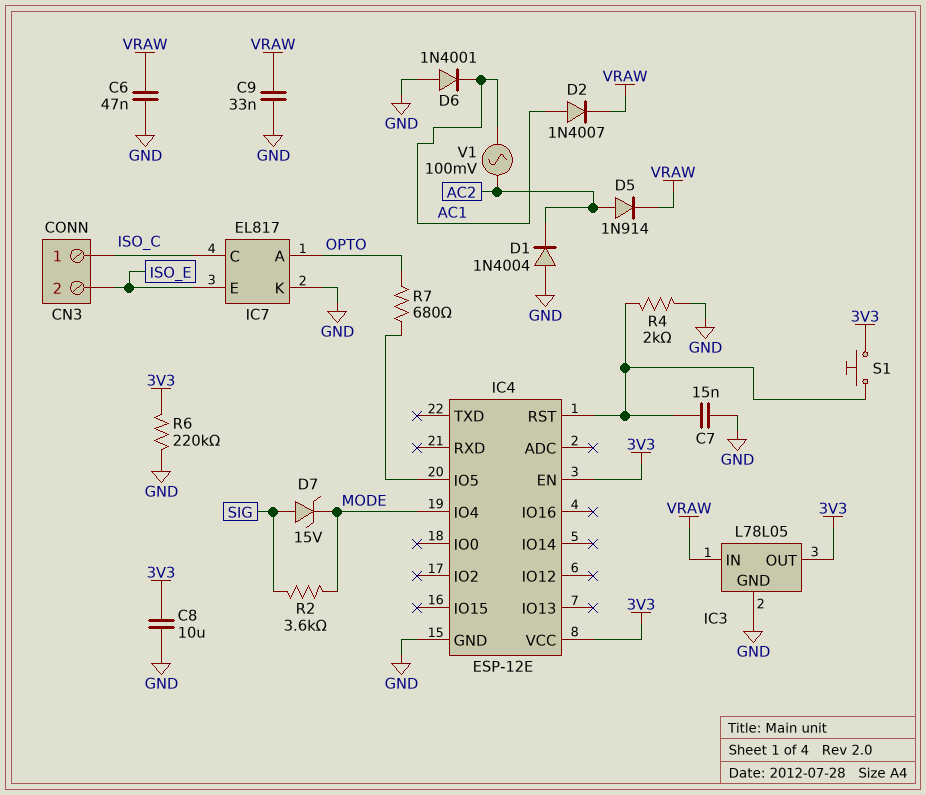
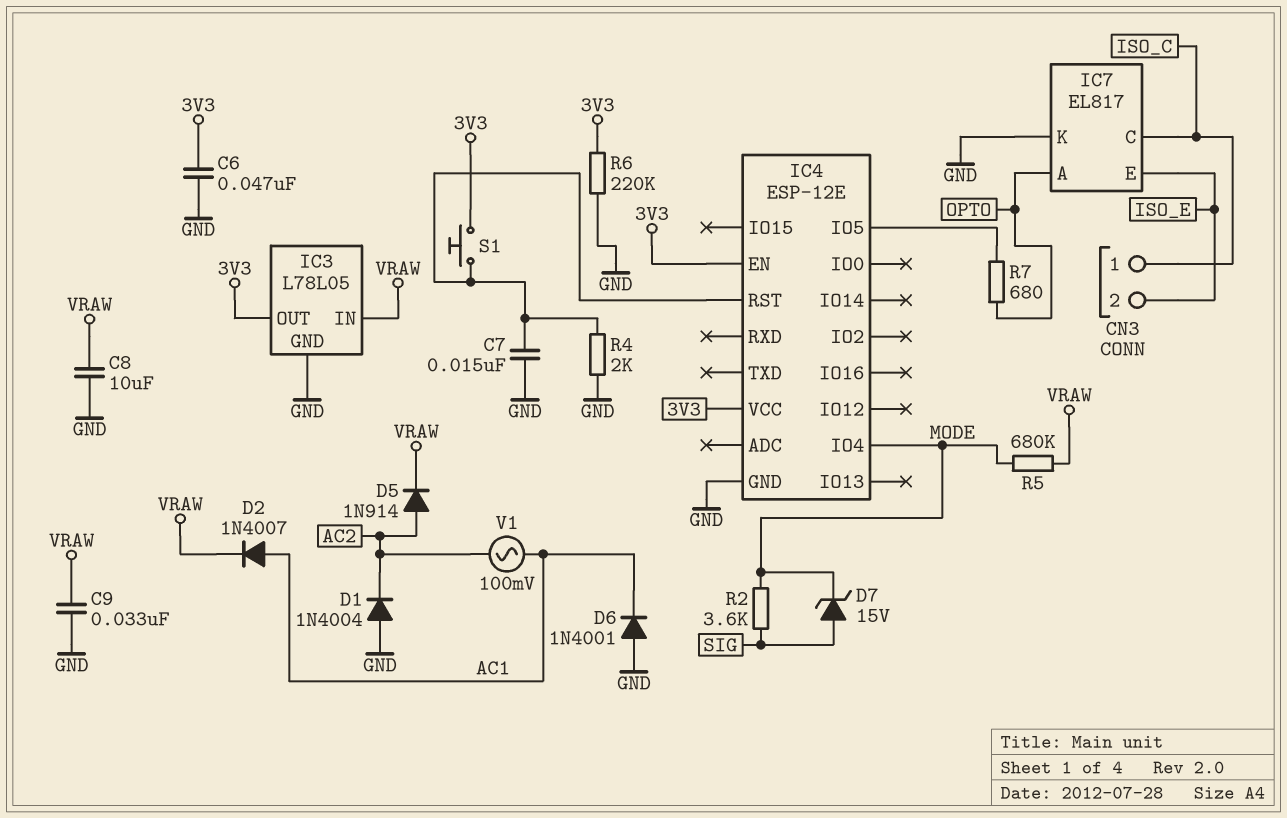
C6: 47nF (GND, VRAW) -> 47nF (3V3, GND)
C8: 10uF (3V3, GND) -> 10uF (GND, VRAW)
R5: none -> 680k (MODE, VRAW)

